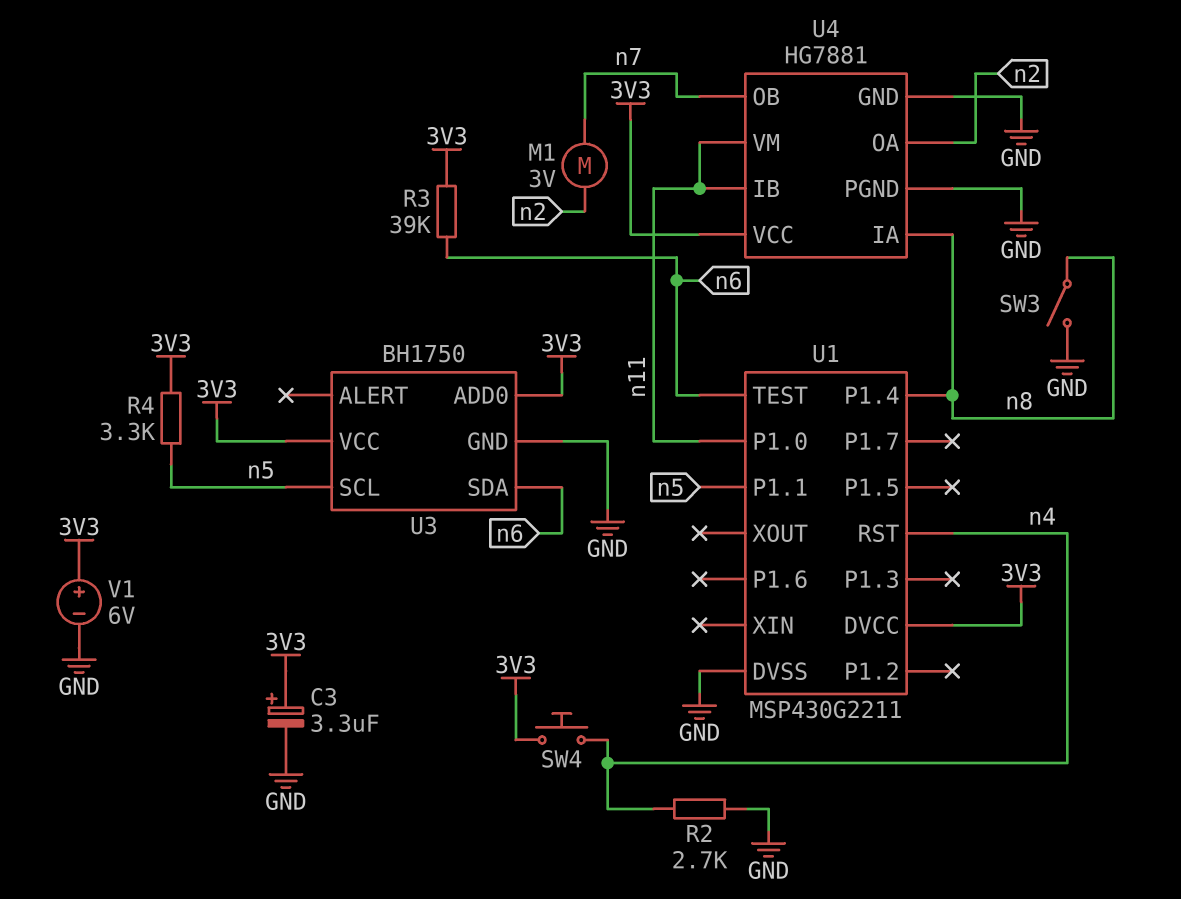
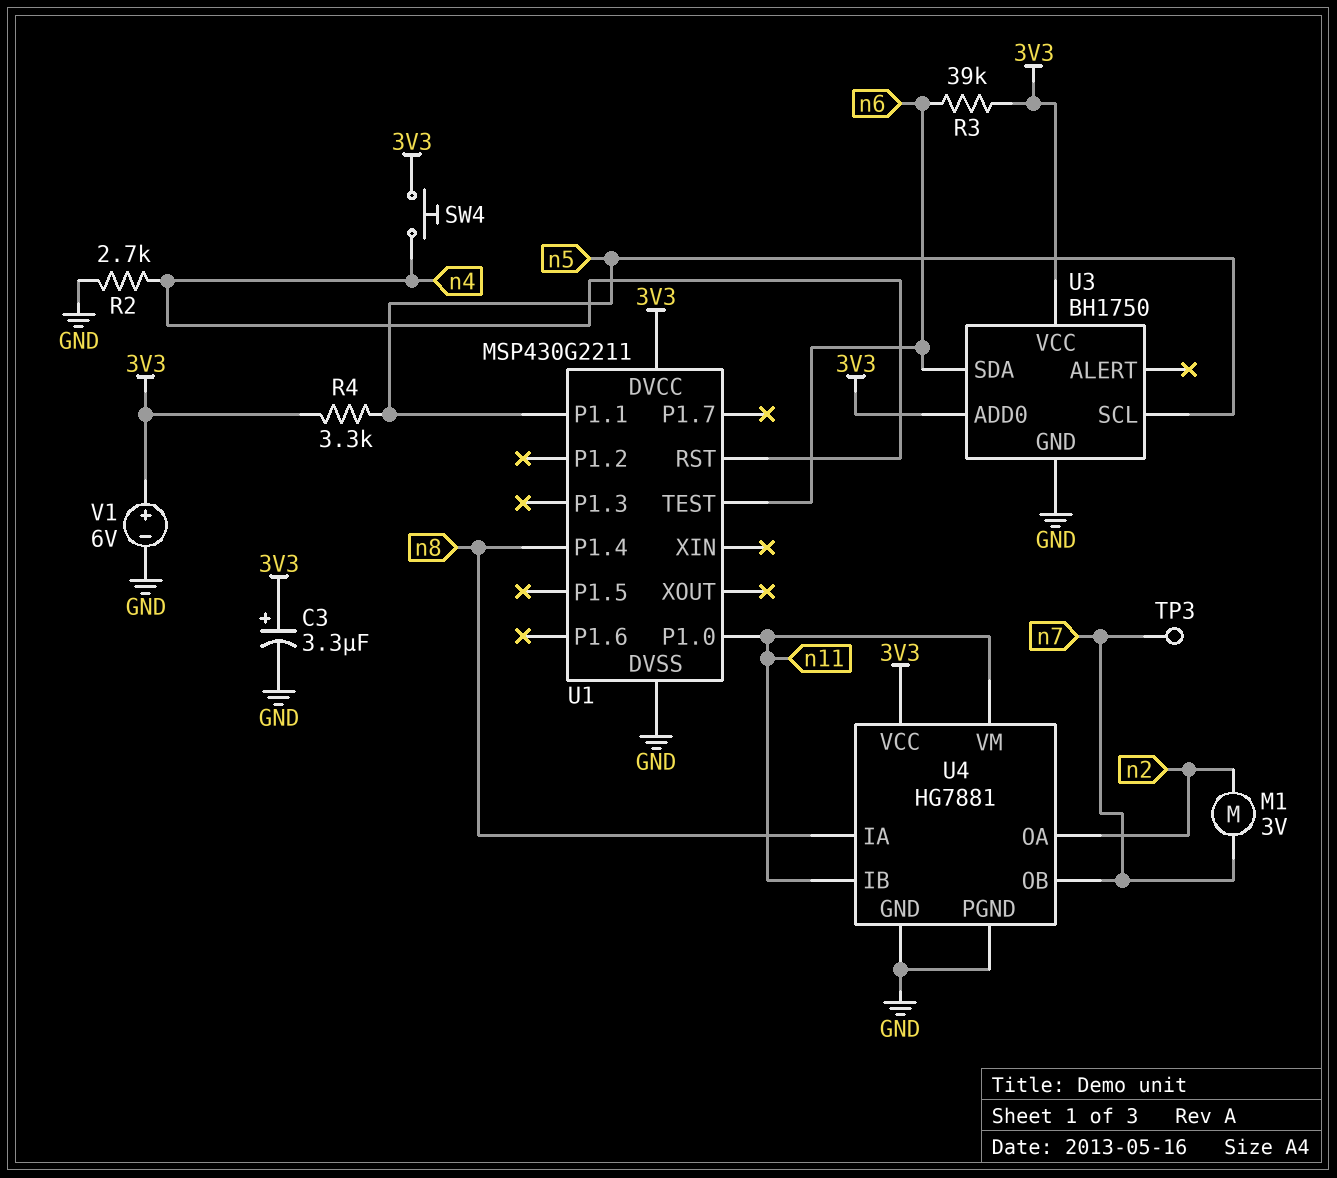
SW3: switch (GND, n8) -> none
TP3: none -> test point (n7)

